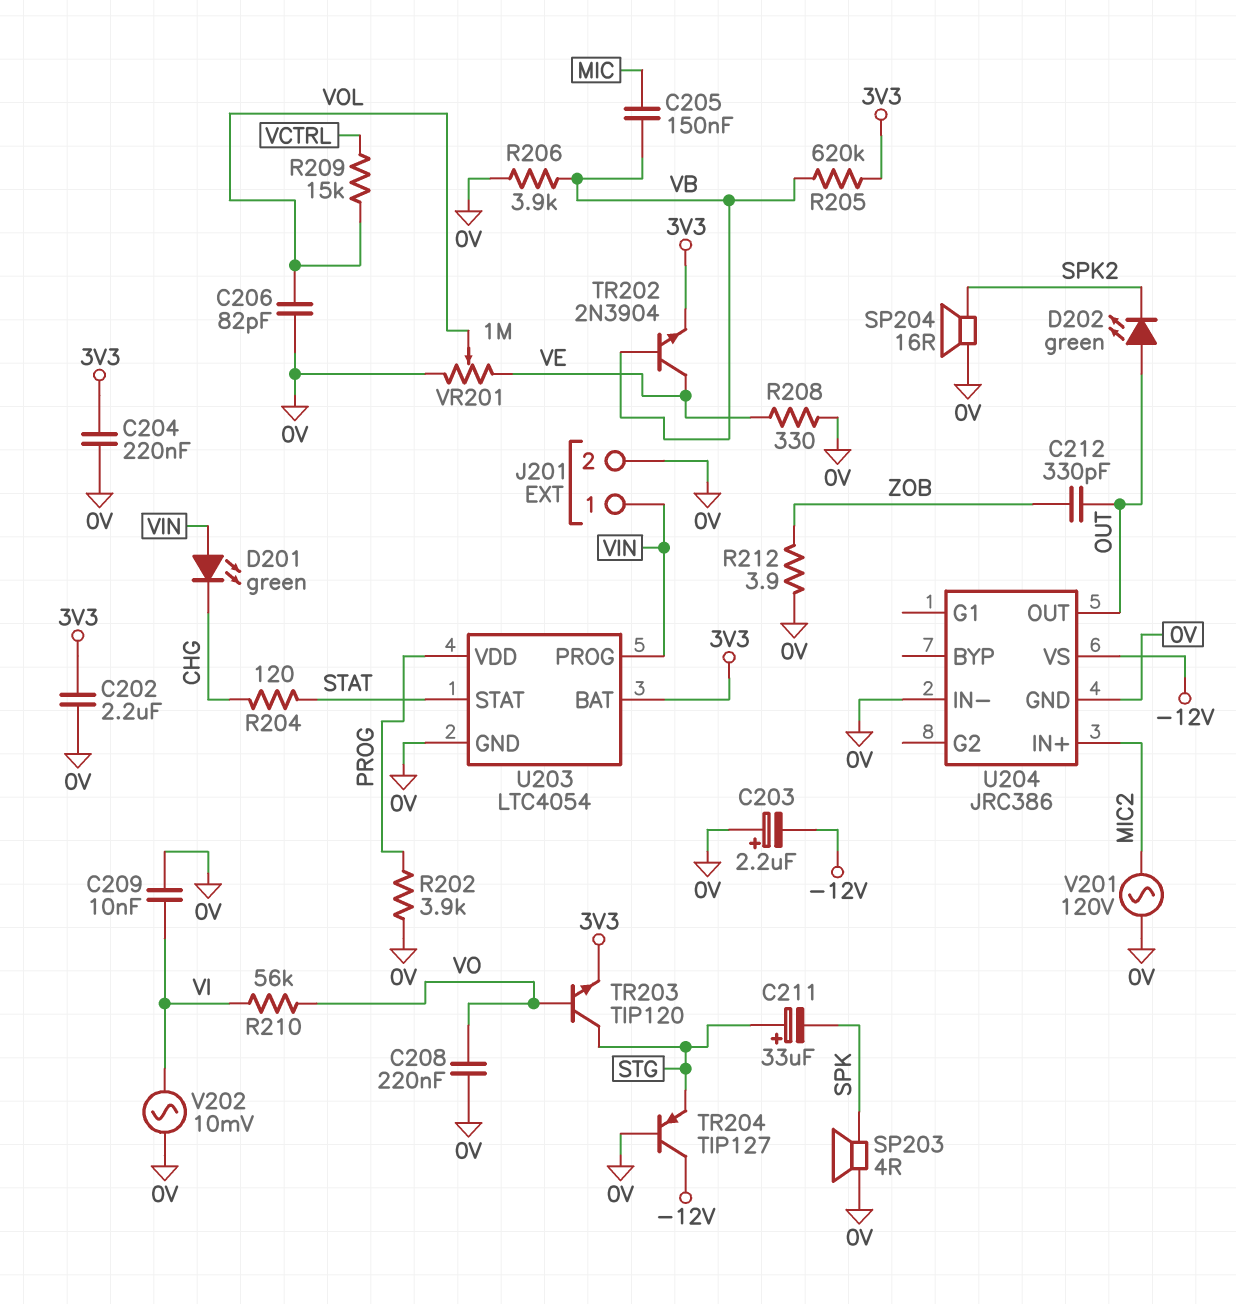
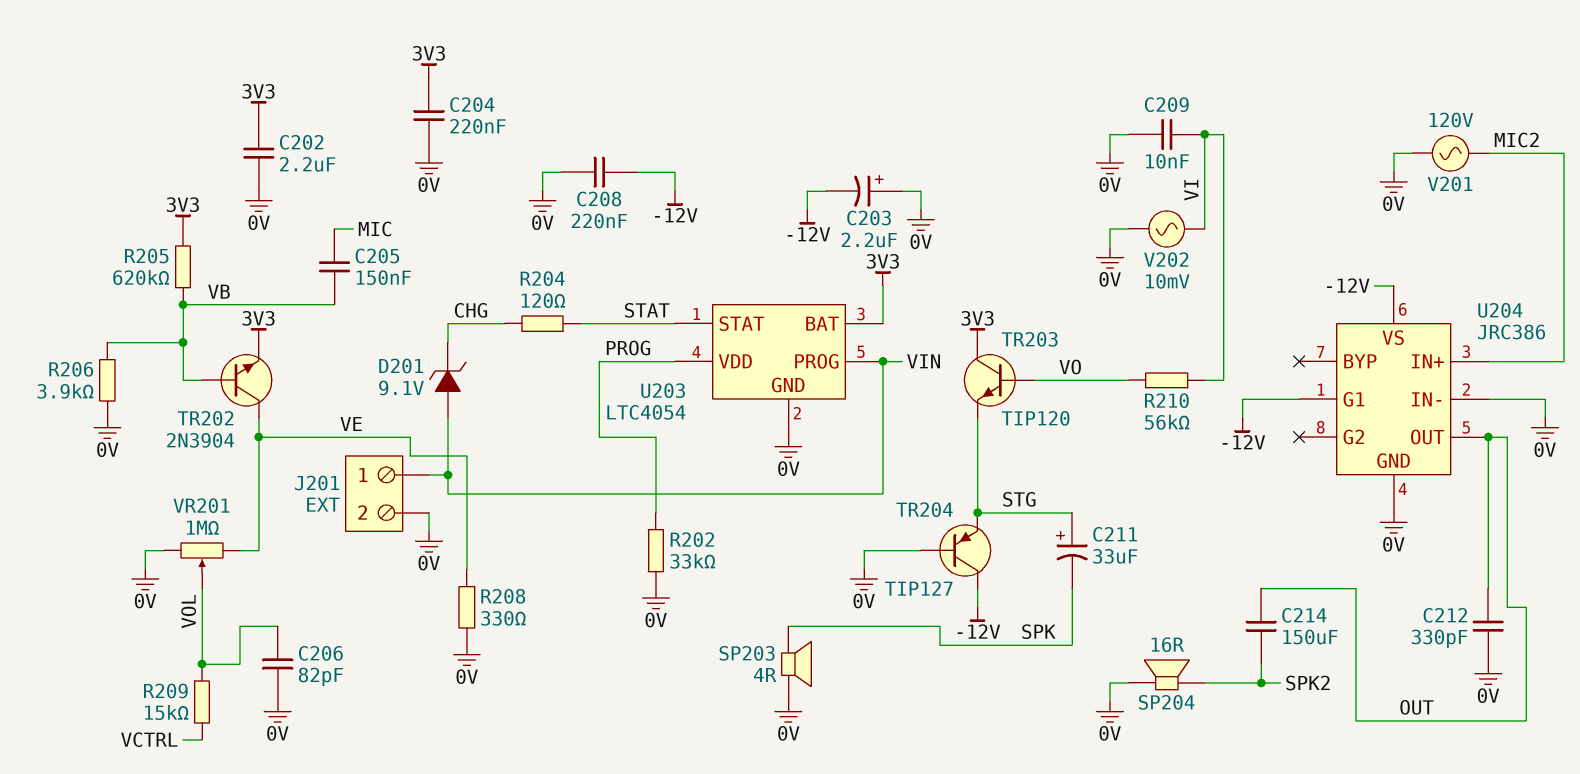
C208: 220nF (0V, VO) -> 220nF (-12V, 0V)
C212: 330pF (OUT, ZOB) -> 330pF (0V, OUT)
C214: none -> 150uF (OUT, SPK2)
D201: LED green (A VIN, K CHG) -> zener 9.1V (A VIN, K CHG)
D202: LED green (A OUT, K SPK2) -> none
R202: 3.9k (0V, PROG) -> 33k (0V, PROG)
R212: 3.9 (0V, ZOB) -> none
TR203: NPN TIP120 (B VO, C STG, E 3V3) -> NPN TIP120 (B VO, C 3V3, E STG)
U204 pin G1: none -> -12V

